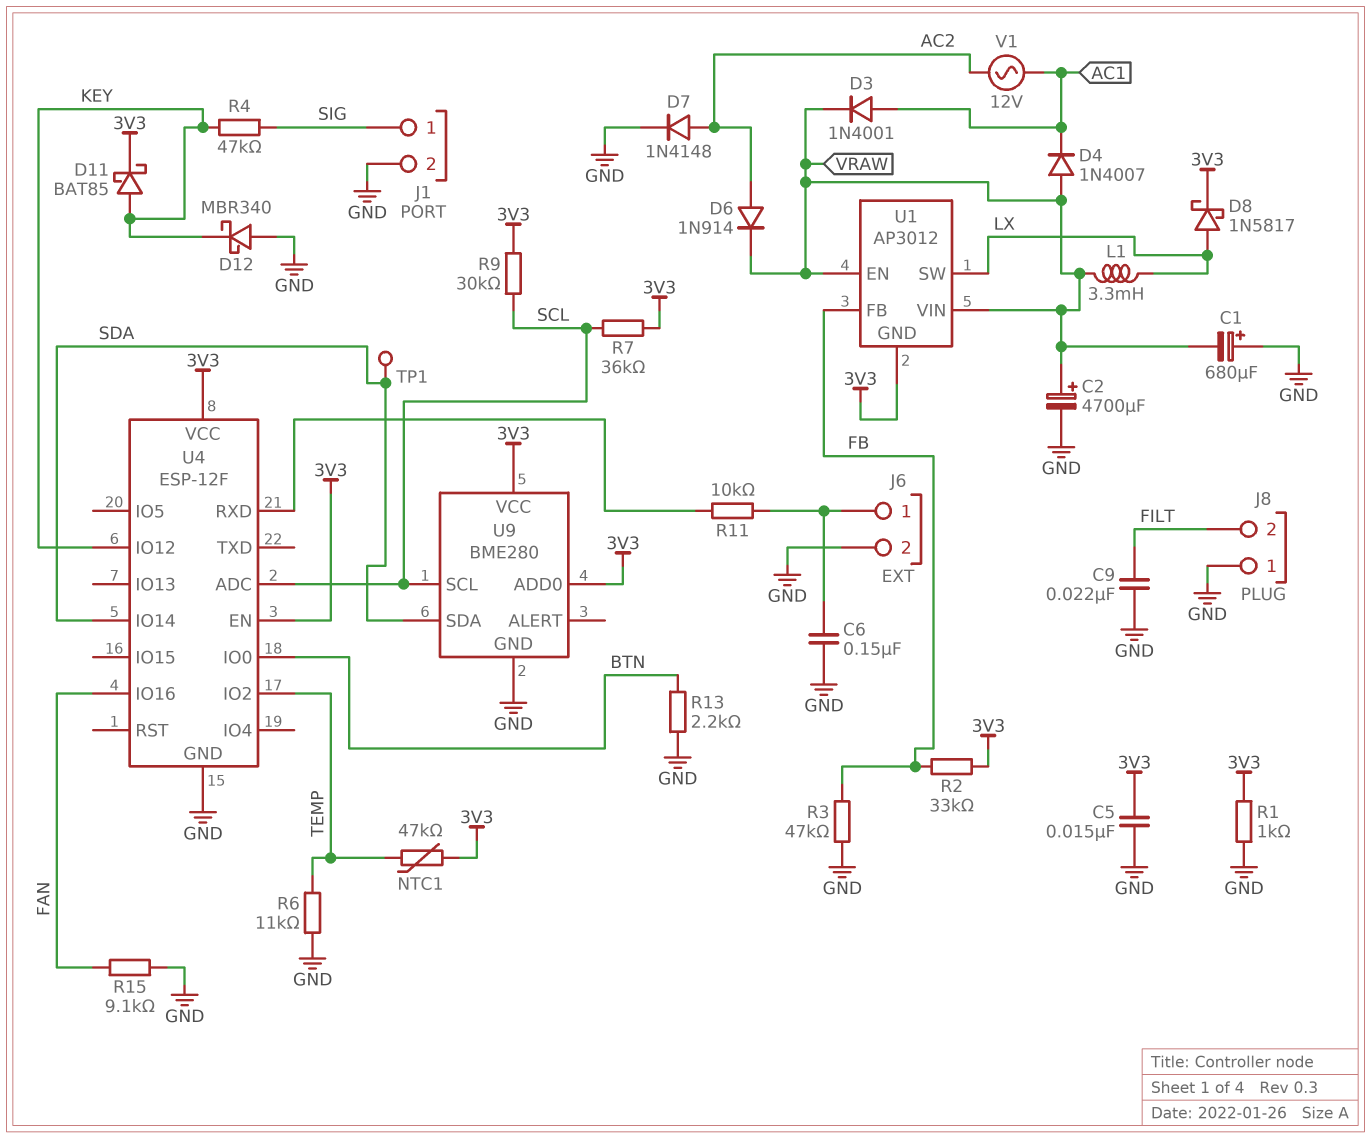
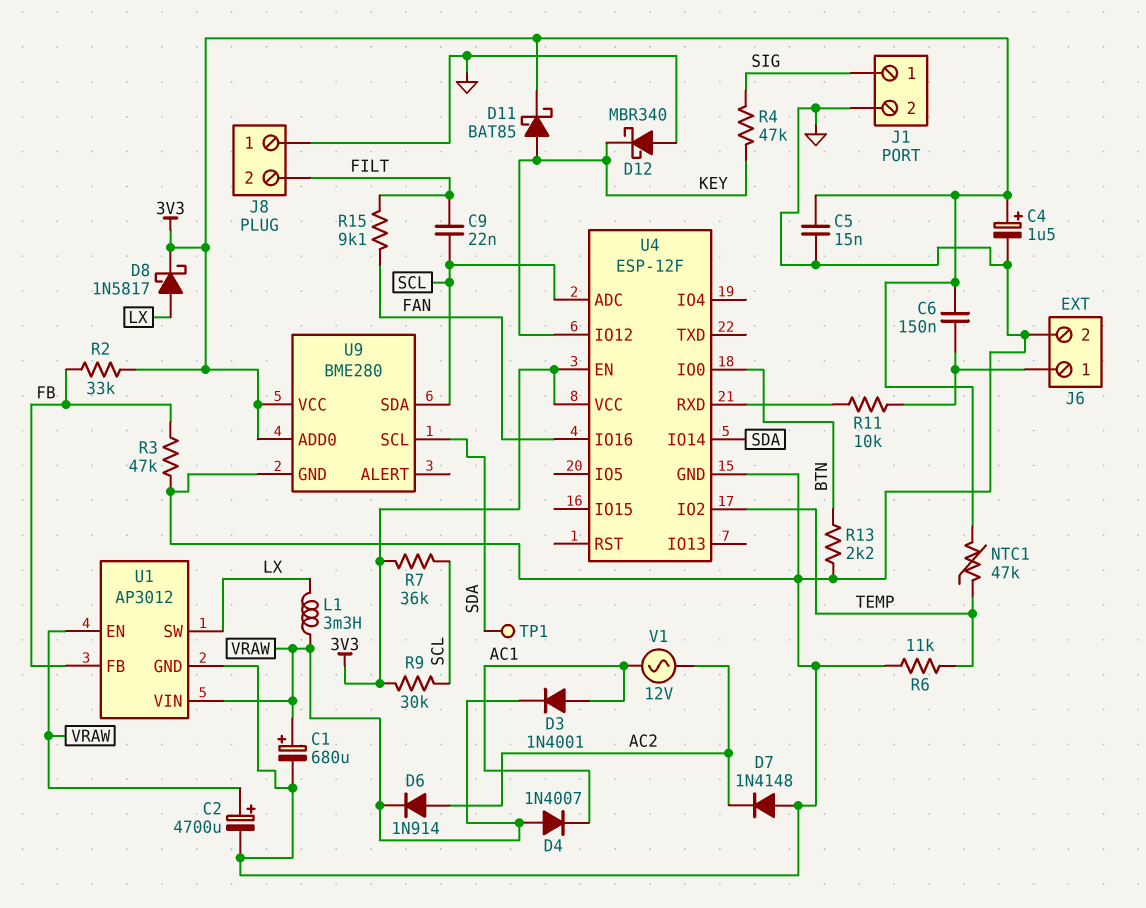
C1: 680uF (plus GND, minus VRAW) -> 680uF (plus VRAW, minus GND)
C4: none -> 1.5uF (plus 3V3, minus GND)
C6: 150nF (GND, J6/1) -> 150nF (3V3, J6/1)
C9: 22nF (FILT, GND) -> 22nF (FILT, SCL)
D7: diode 1N4148 (A AC2, K GND) -> diode 1N4148 (A GND, K AC2)
R1: 1k (3V3, GND) -> none
R15: 9.1k (FAN, GND) -> 9.1k (FAN, FILT)
U1 pin GND: 3V3 -> GND
U9 pin SCL: SCL -> SDA
U9 pin SDA: SDA -> SCL

